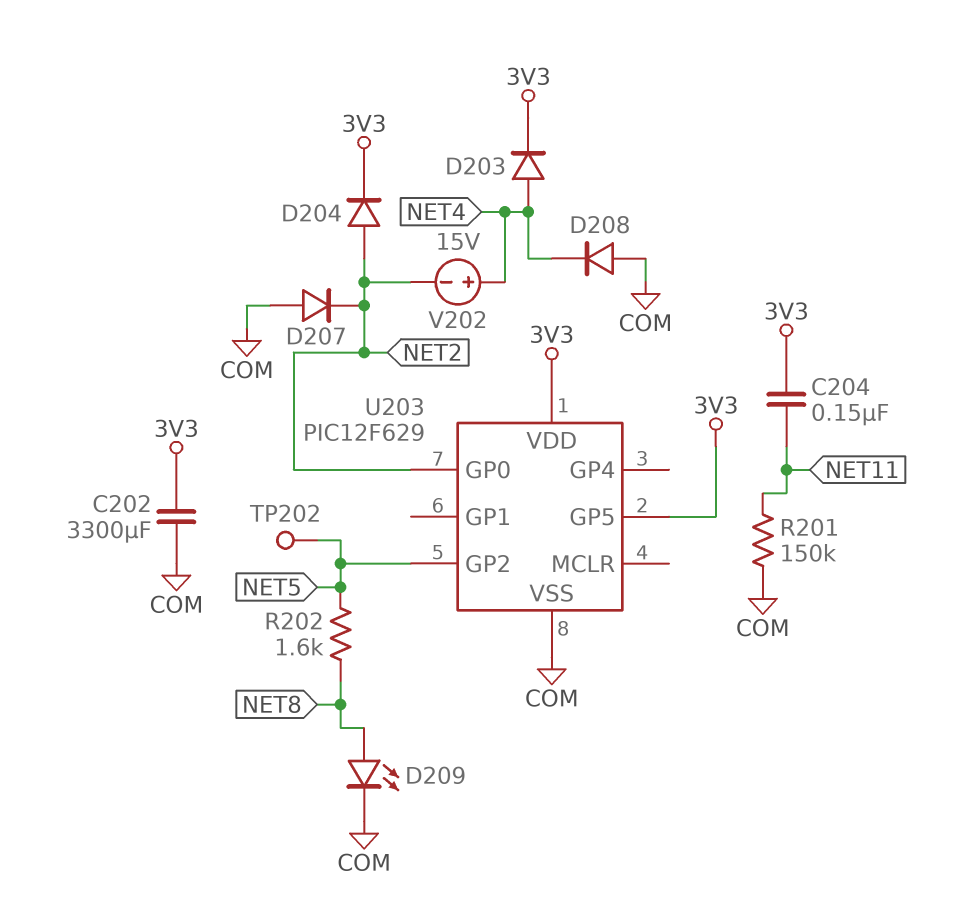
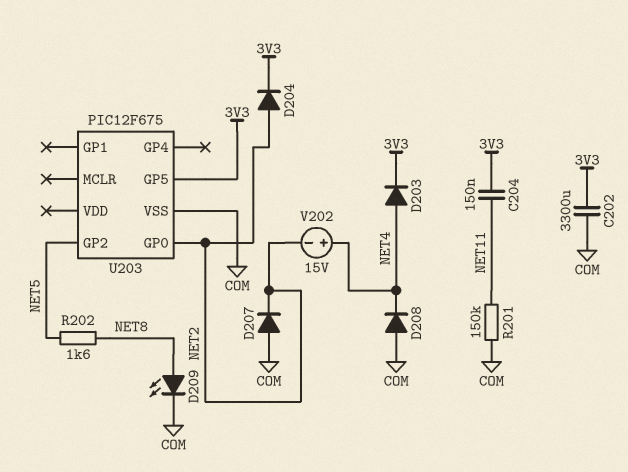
TP202: test point (NET5) -> none
U203: PIC12F629 -> PIC12F675
U203 pin VDD: 3V3 -> none

